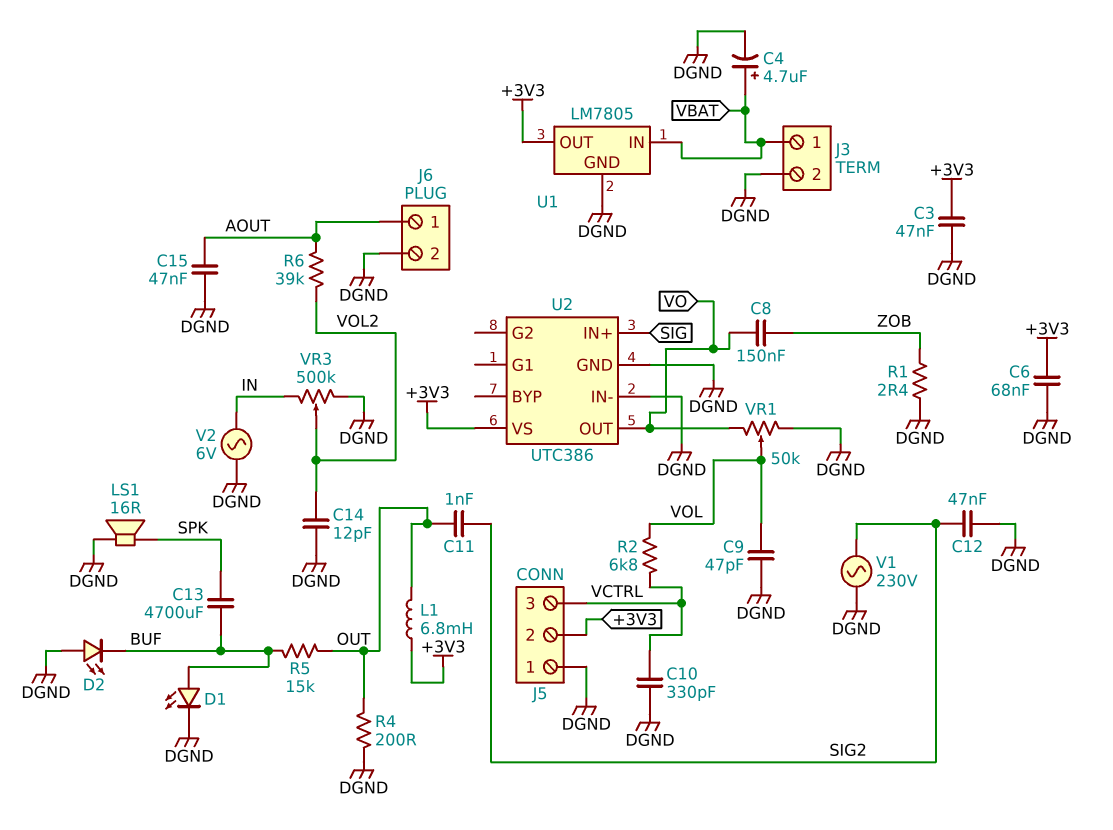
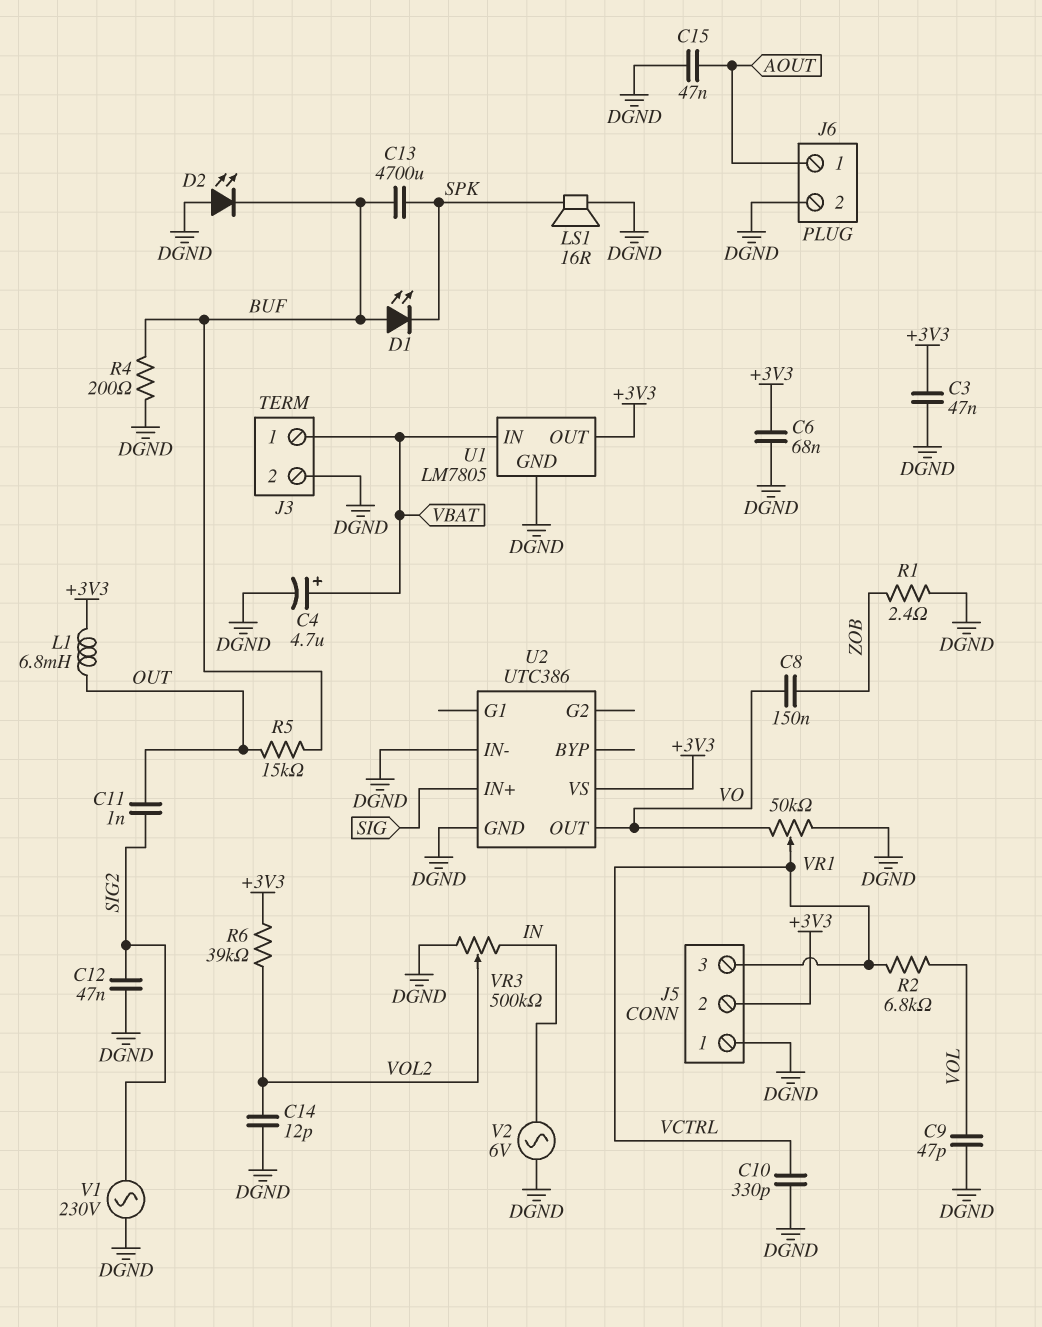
D1: LED (A BUF, K DGND) -> LED (A BUF, K SPK)
R4: 200 (DGND, OUT) -> 200 (BUF, DGND)
R6: 39k (AOUT, VOL2) -> 39k (+3V3, VOL2)
VR1: 50k (DGND, VO, wiper VOL) -> 50k (DGND, VO, wiper VCTRL)

